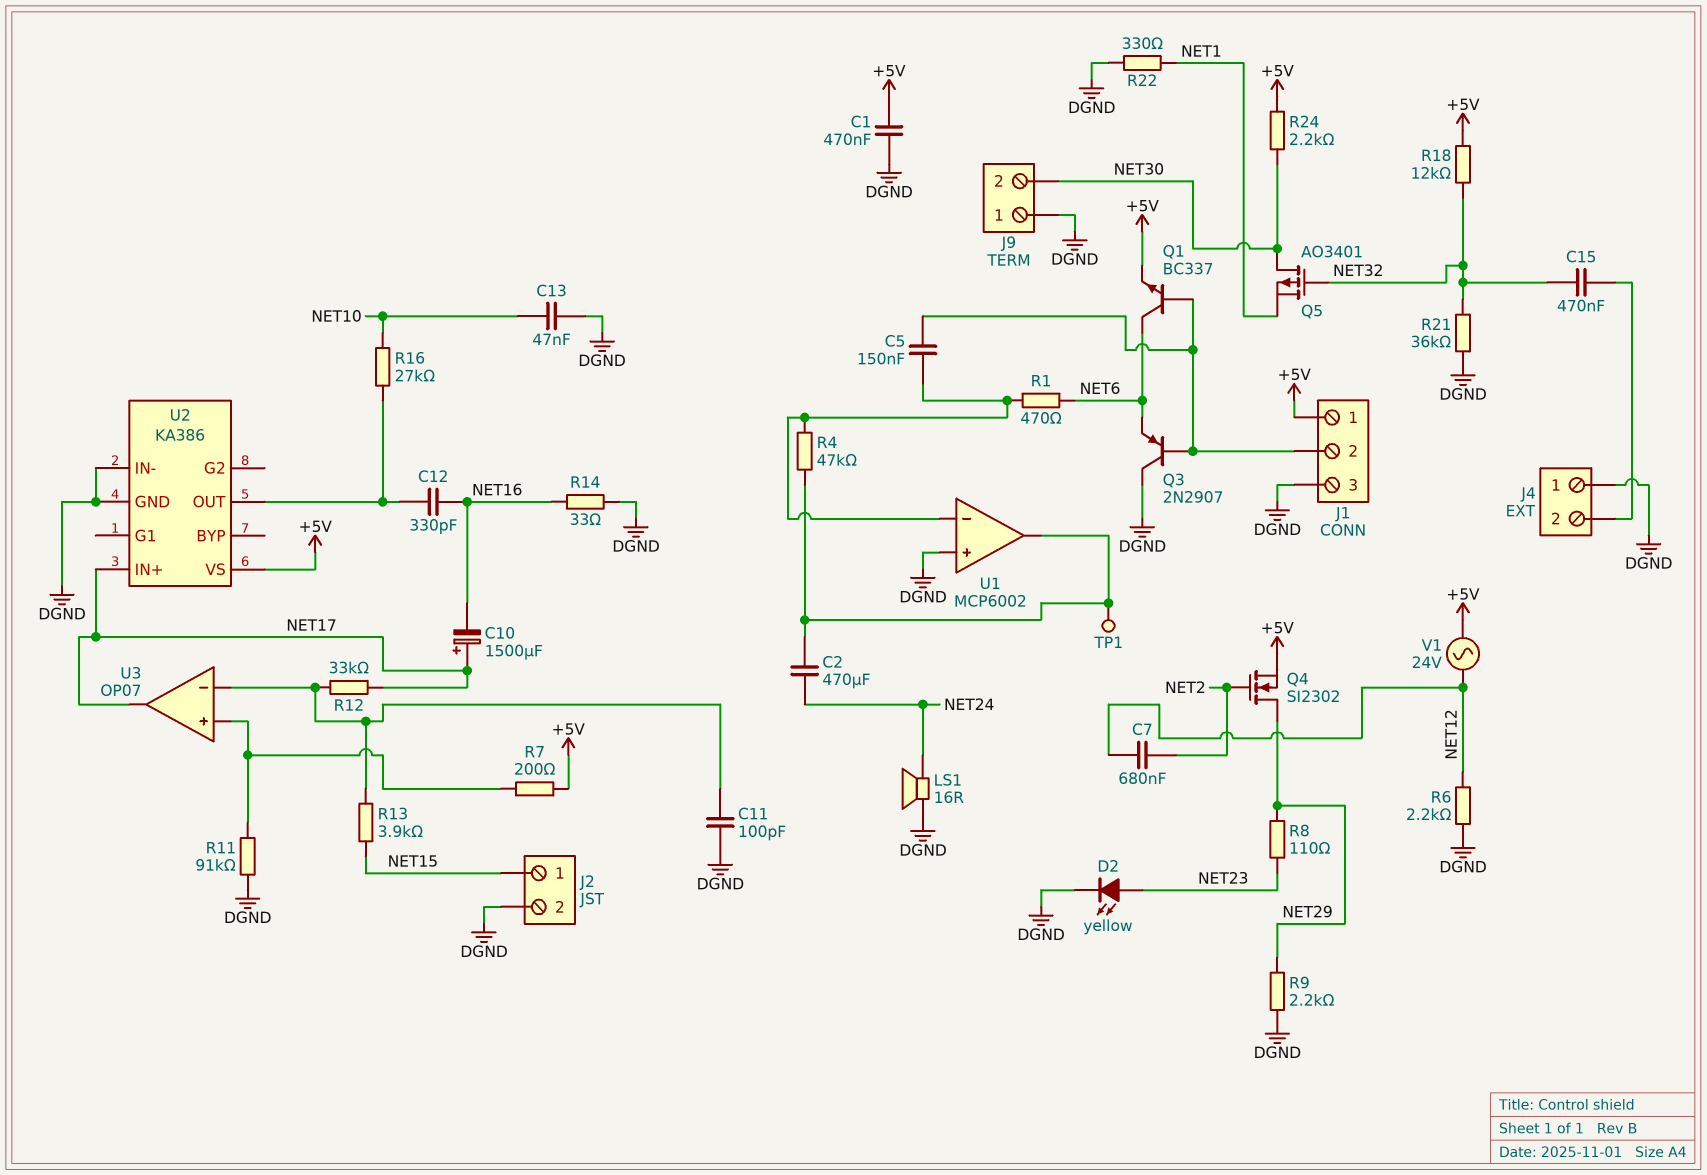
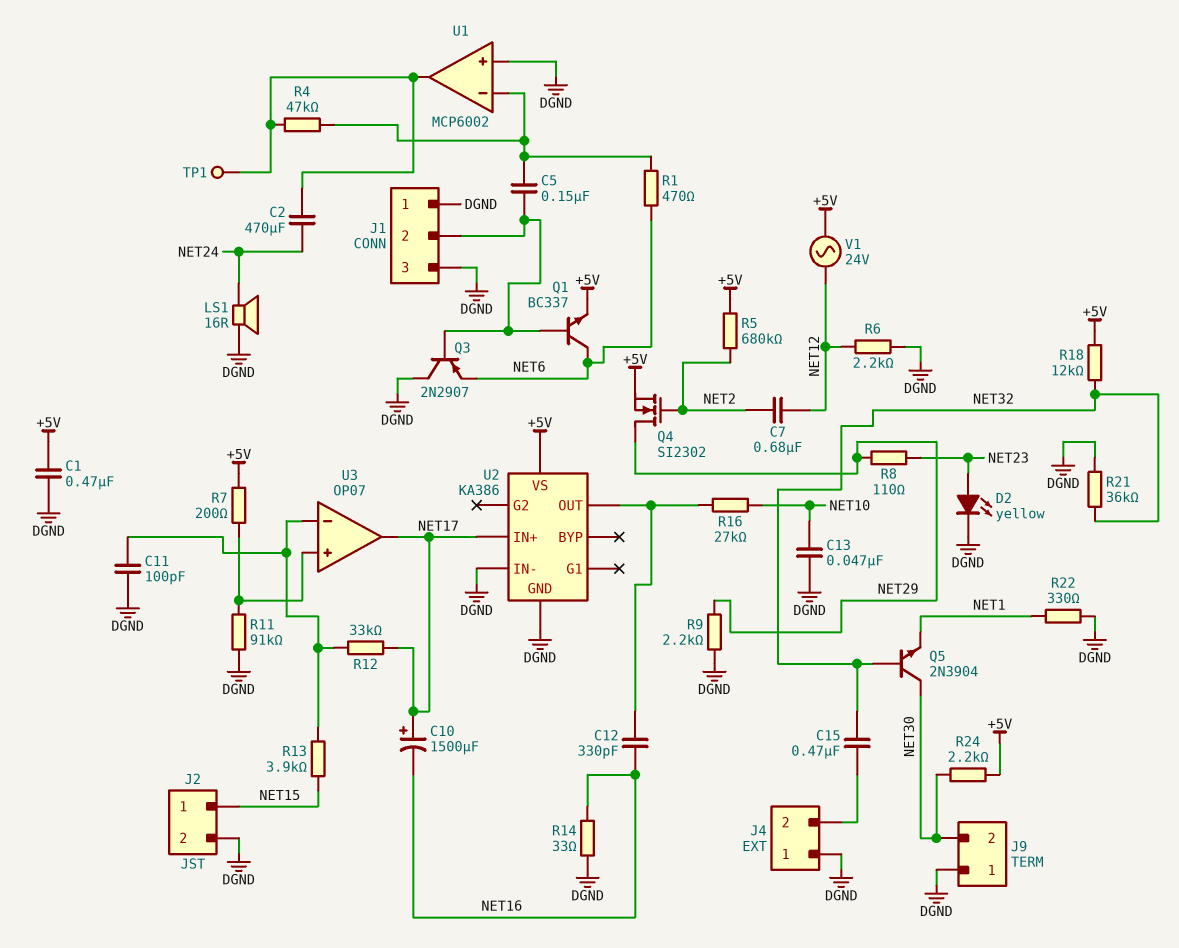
J1 pin 1: +5V -> DGND
Q5: PMOS AO3401 (G NET32, D NET30, S NET1) -> NPN 2N3904 (B NET32, C NET30, E NET1)
R5: none -> 680k (+5V, NET2)

